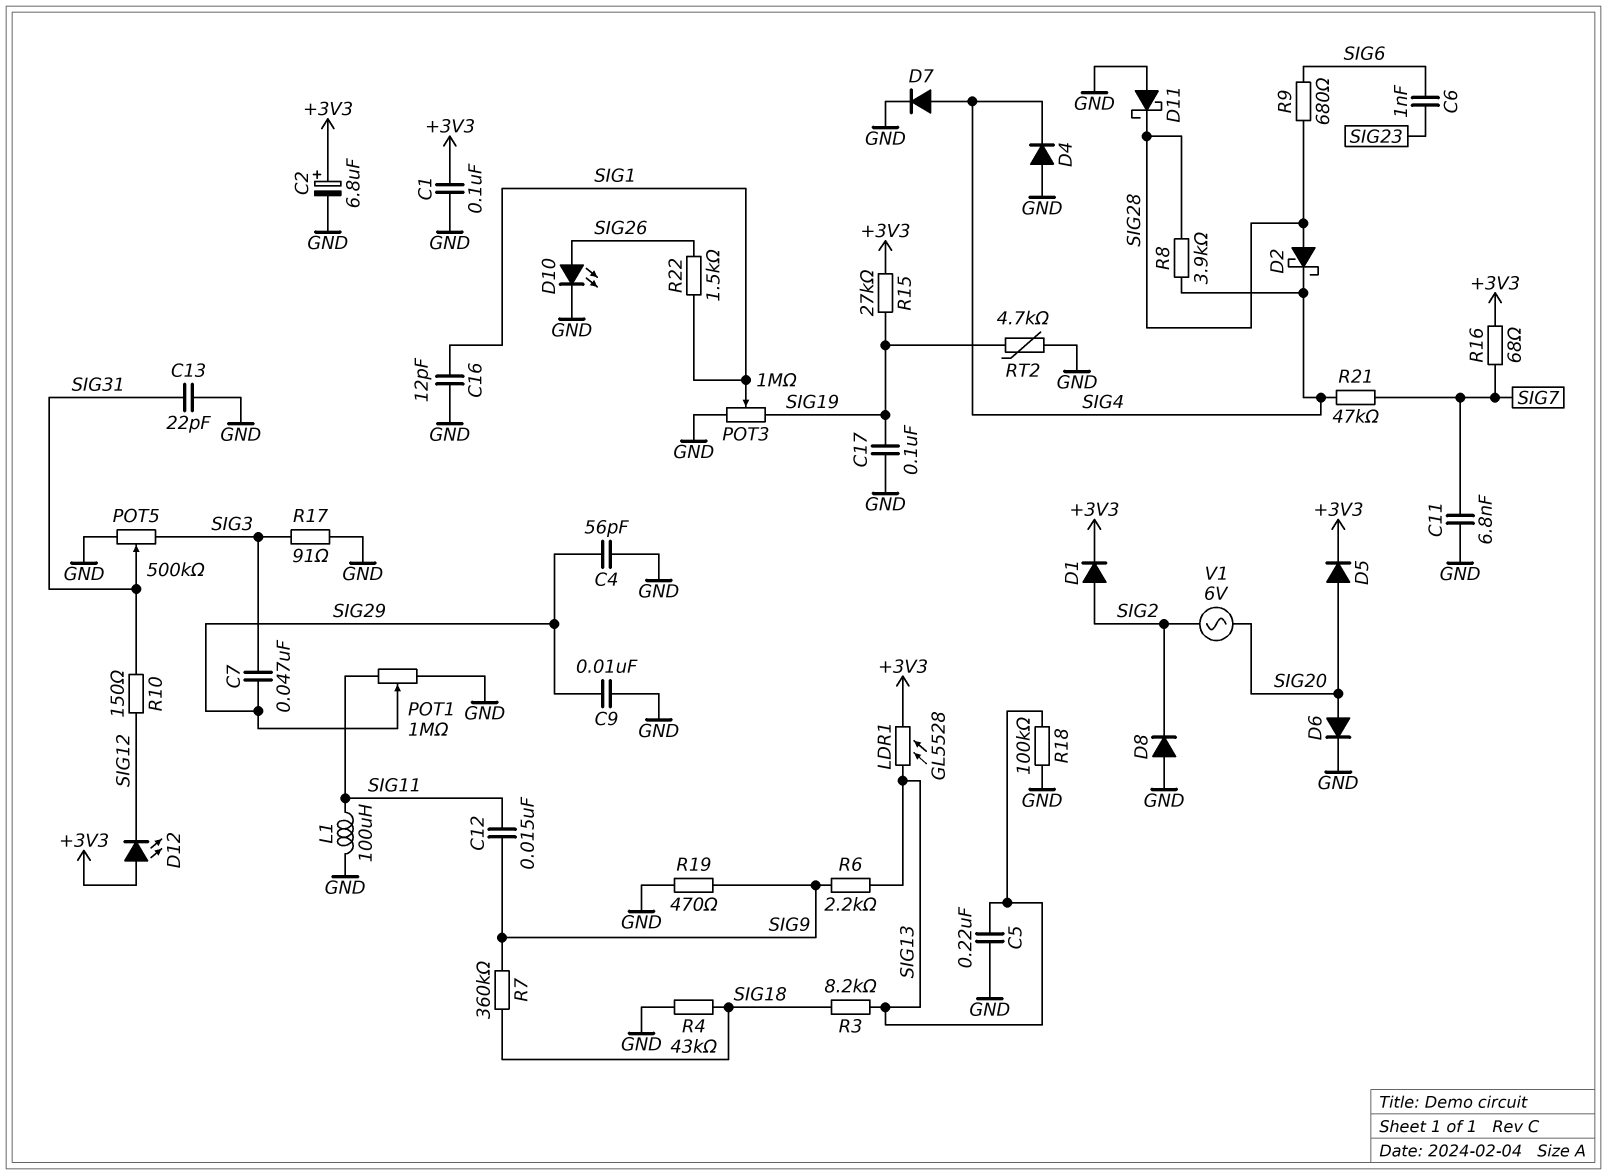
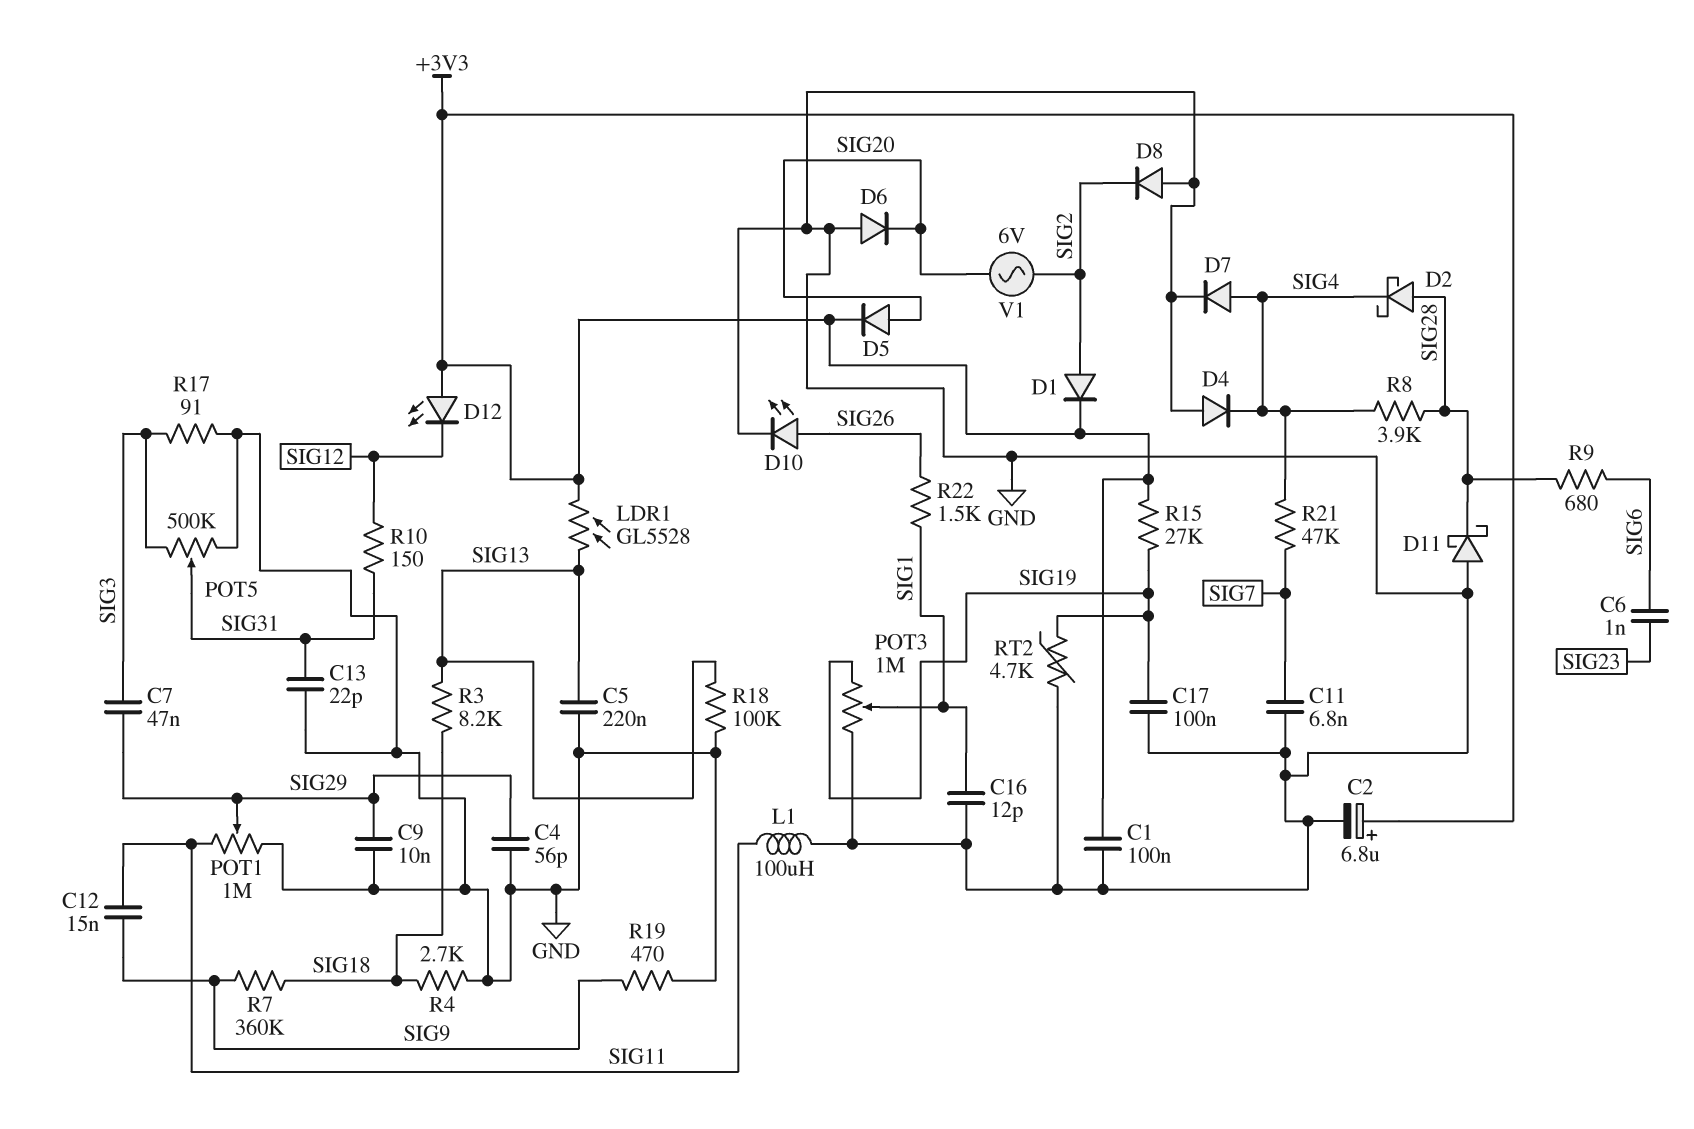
D6: diode (A SIG20, K GND) -> diode (A GND, K SIG20)
R4: 43k (GND, SIG18) -> 2.7k (GND, SIG18)
R6: 2.2k (SIG9, SIG13) -> none
R16: 68 (+3V3, SIG7) -> none

